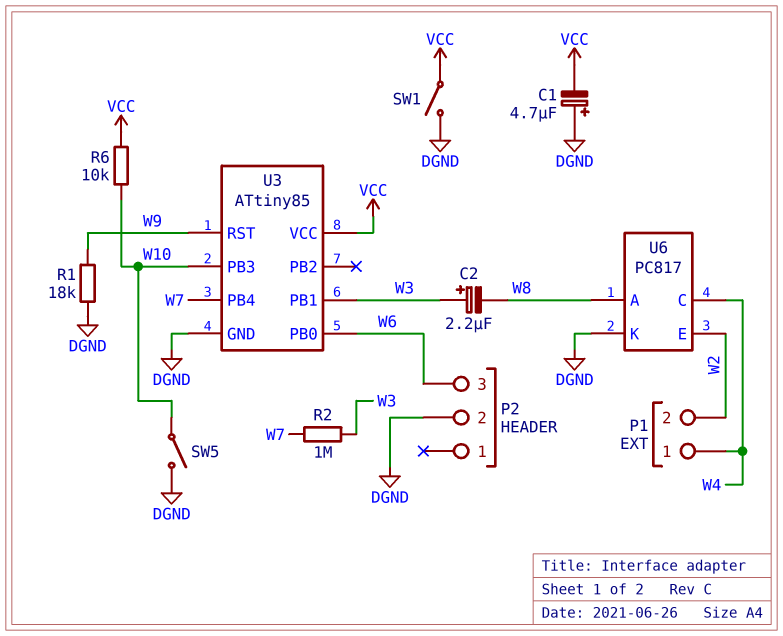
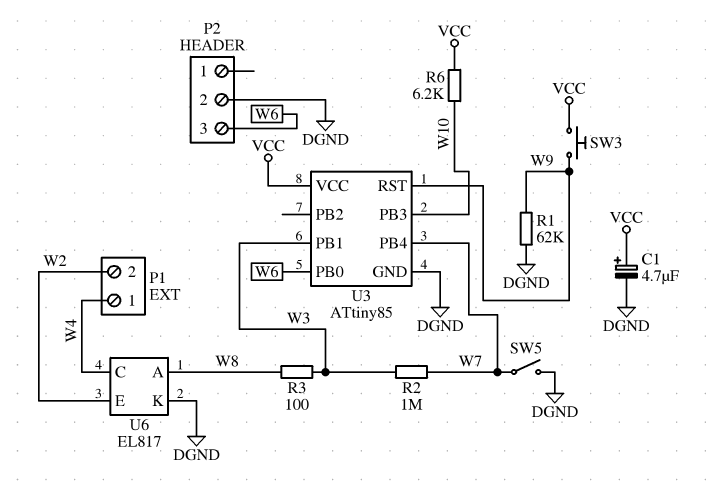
C1: 4.7uF (plus DGND, minus VCC) -> 4.7uF (plus VCC, minus DGND)
C2: 2.2uF (plus W3, minus W8) -> none
R1: 18k (DGND, W9) -> 62k (DGND, W9)
R3: none -> 100 (W3, W8)
R6: 10k (VCC, W10) -> 6.2k (VCC, W10)
SW1: switch (DGND, VCC) -> none
SW3: none -> button (VCC, W9)
SW5: switch (DGND, W10) -> switch (DGND, W7)
U6: PC817 -> EL817

